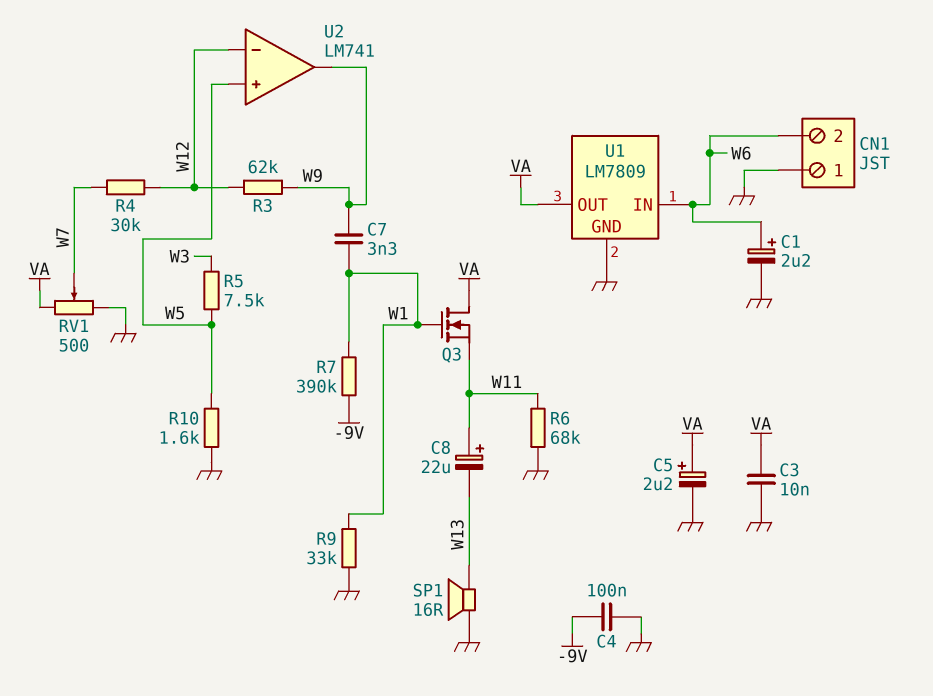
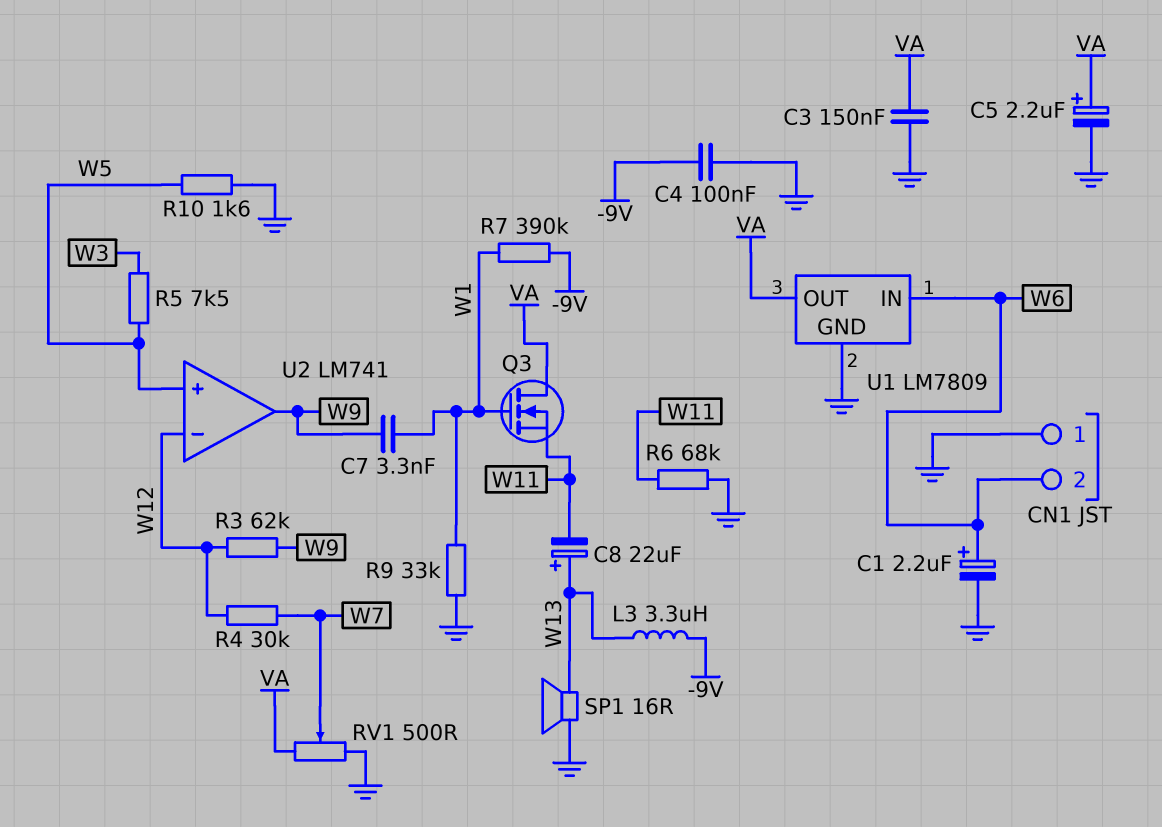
C3: 10nF (GND, VA) -> 150nF (GND, VA)
C8: 22uF (plus W11, minus W13) -> 22uF (plus W13, minus W11)
L3: none -> 3.3uH (-9V, W13)

